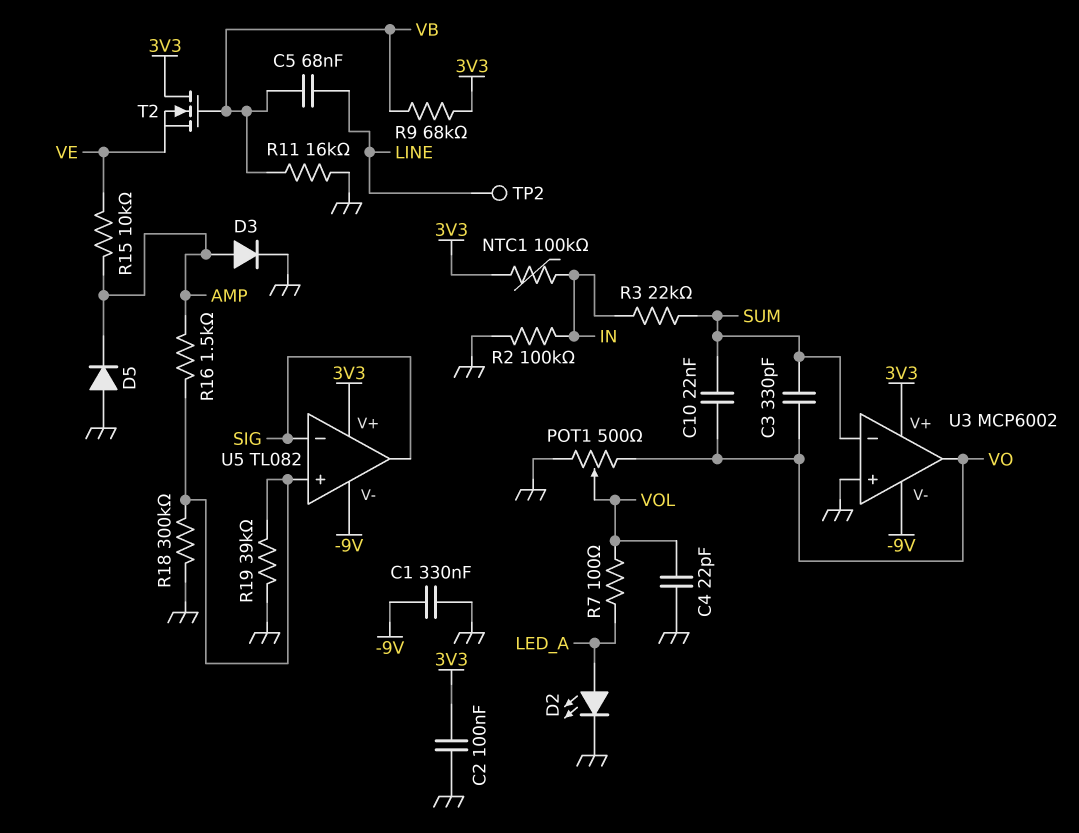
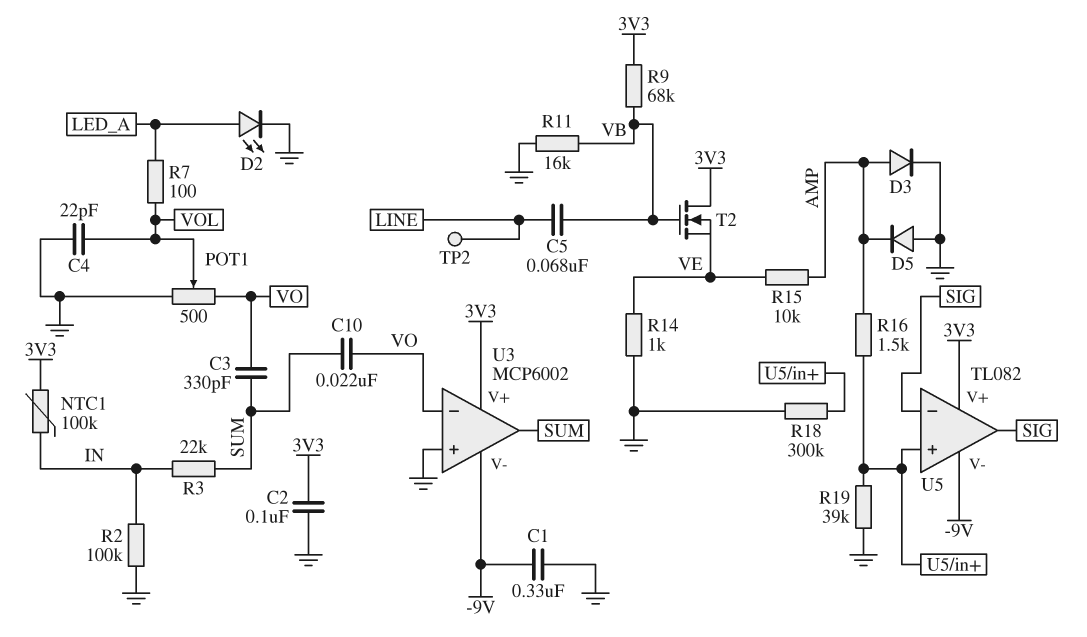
R14: none -> 1k (GND, VE)
U3 pin in-: SUM -> VO
U3 pin out: VO -> SUM

